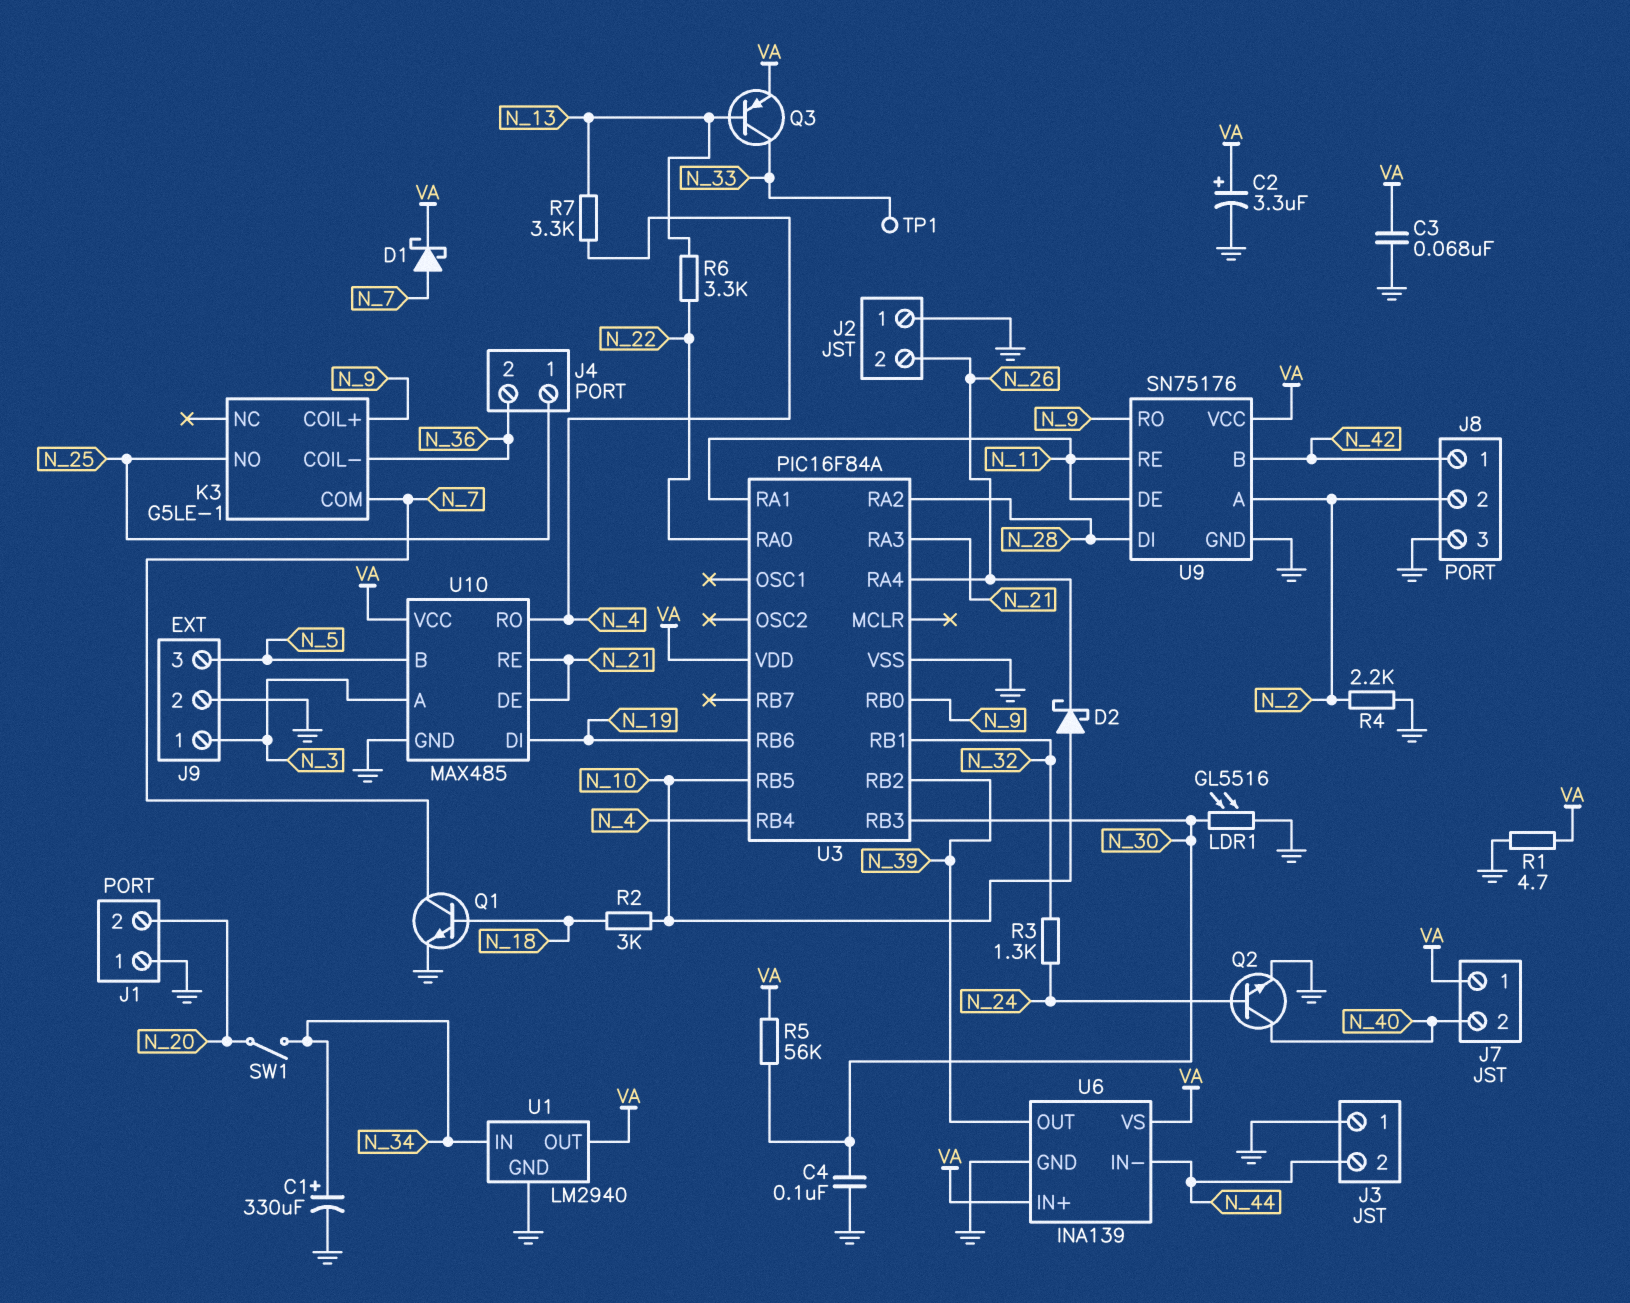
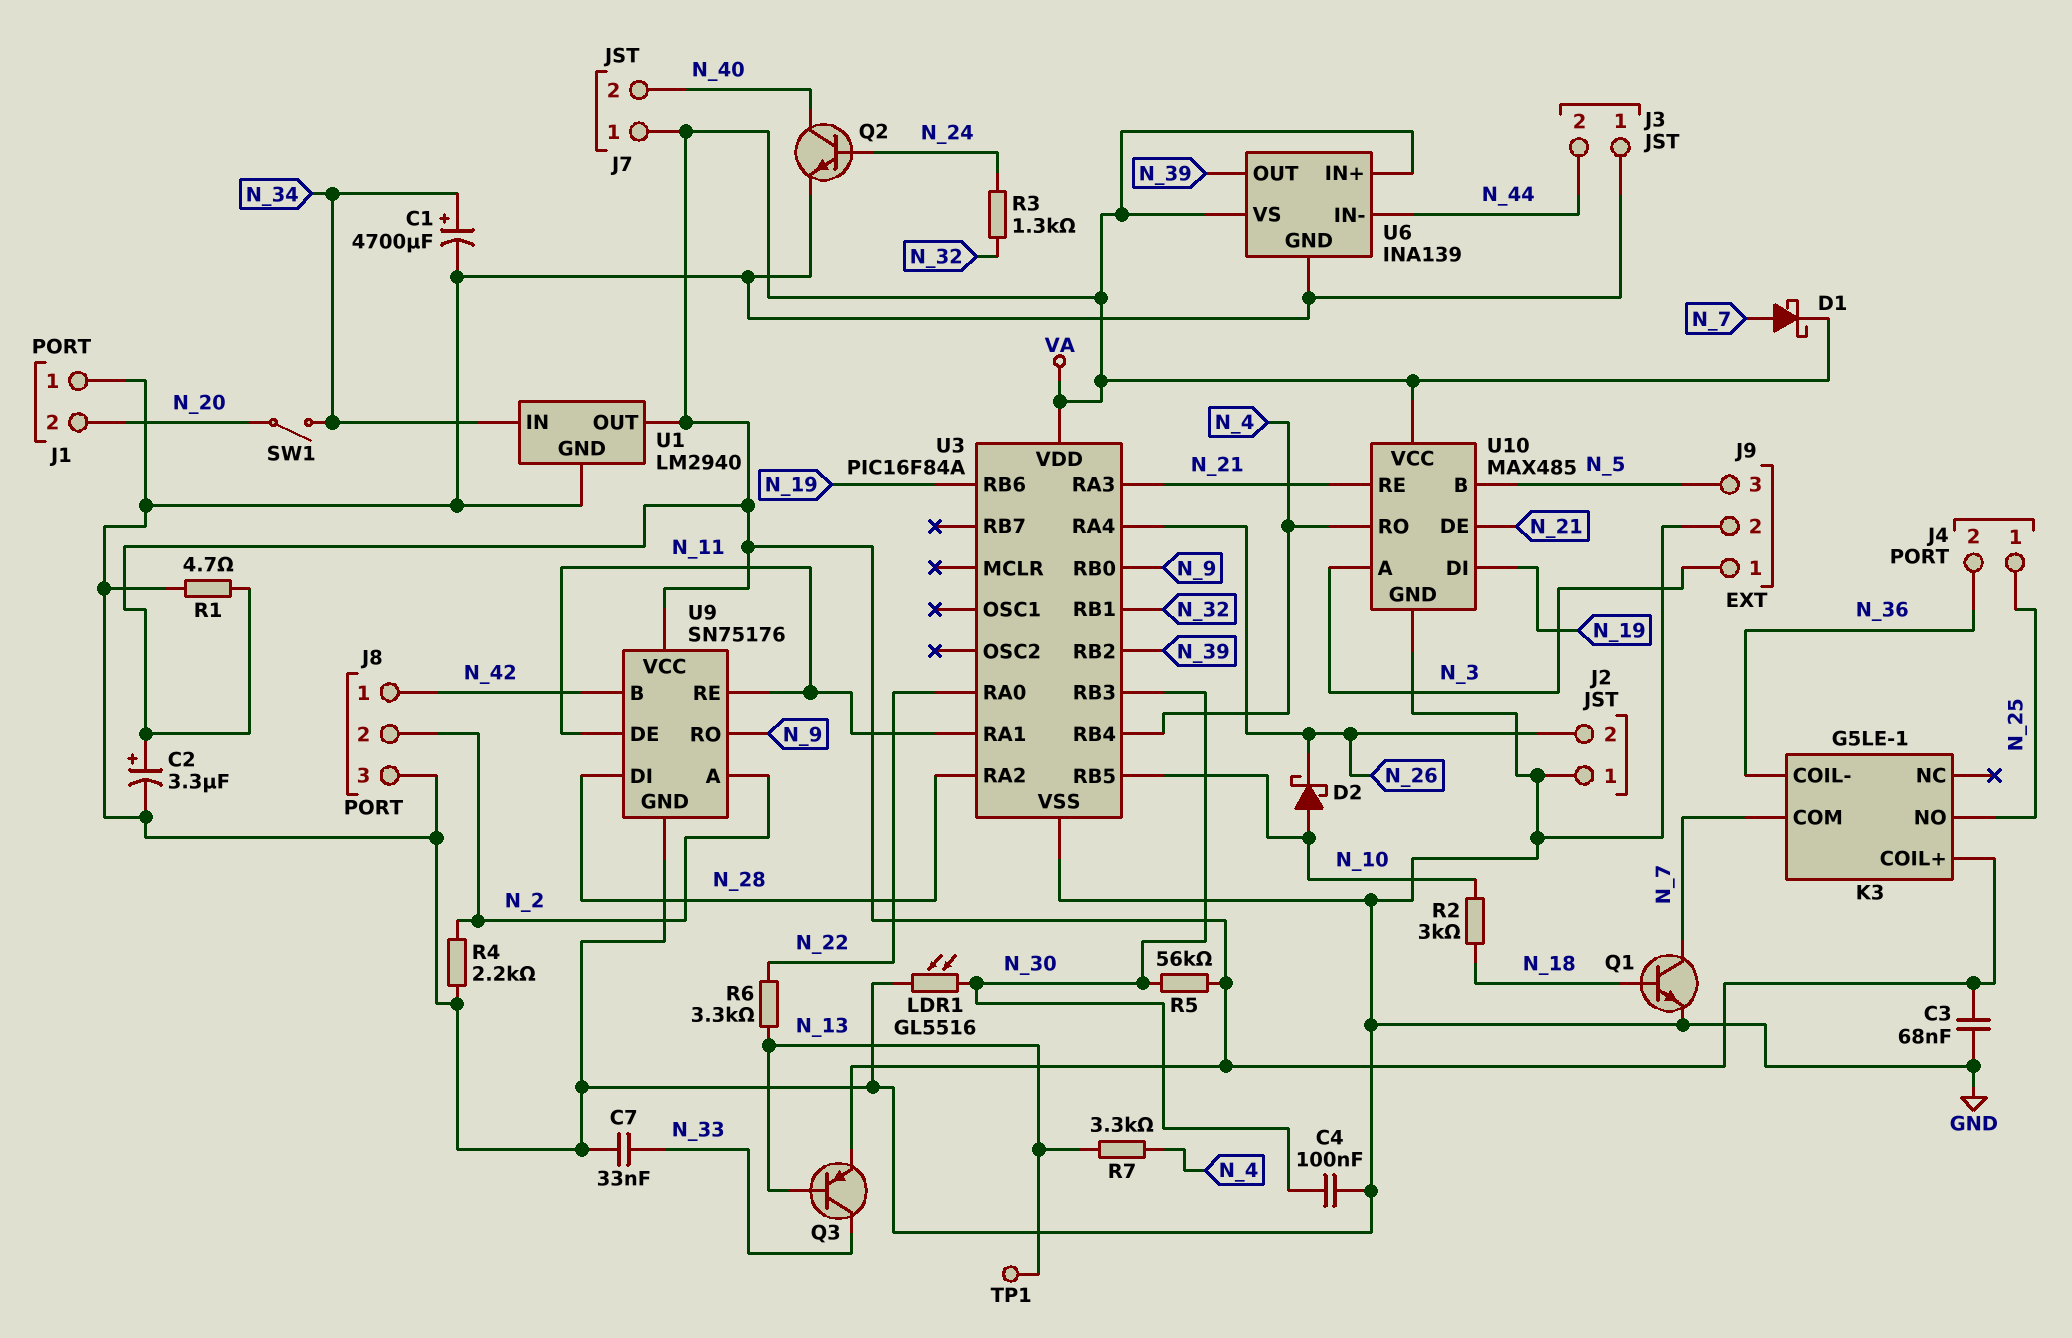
C1: 330uF (plus N_34, minus GND) -> 4700uF (plus N_34, minus GND)
C7: none -> 33nF (GND, N_33)
K3 pin COIL+: N_9 -> VA
TP1: test point (N_33) -> test point (N_13)

